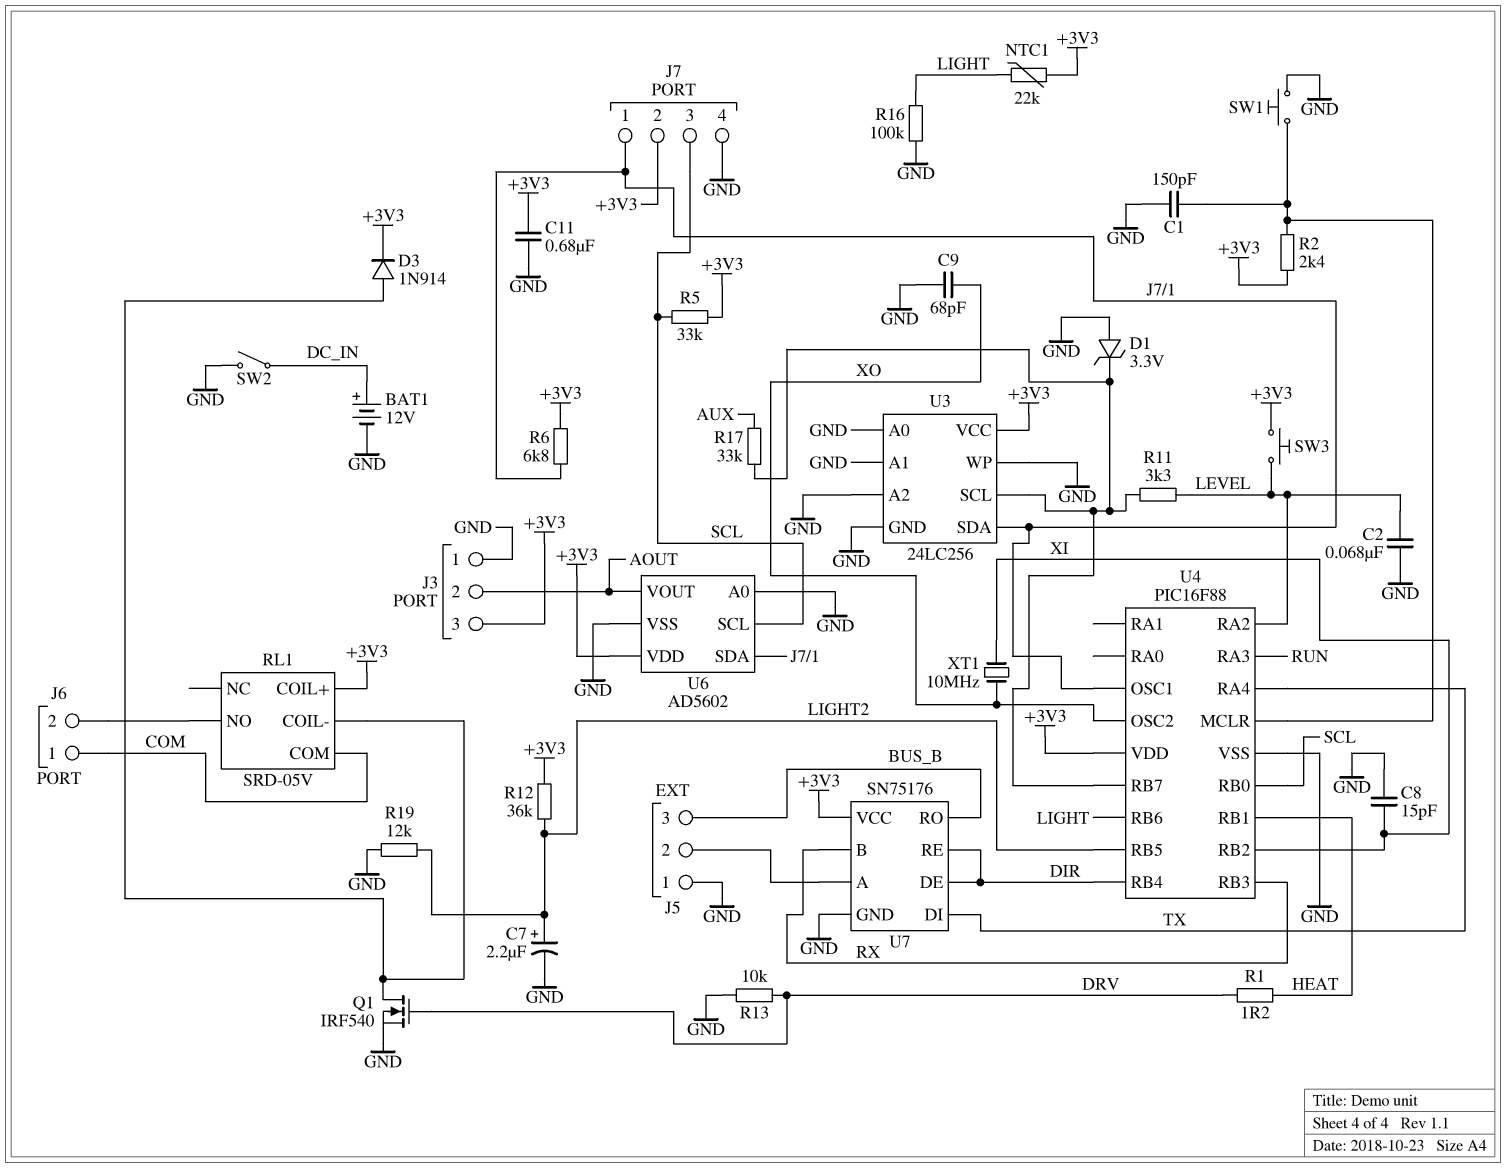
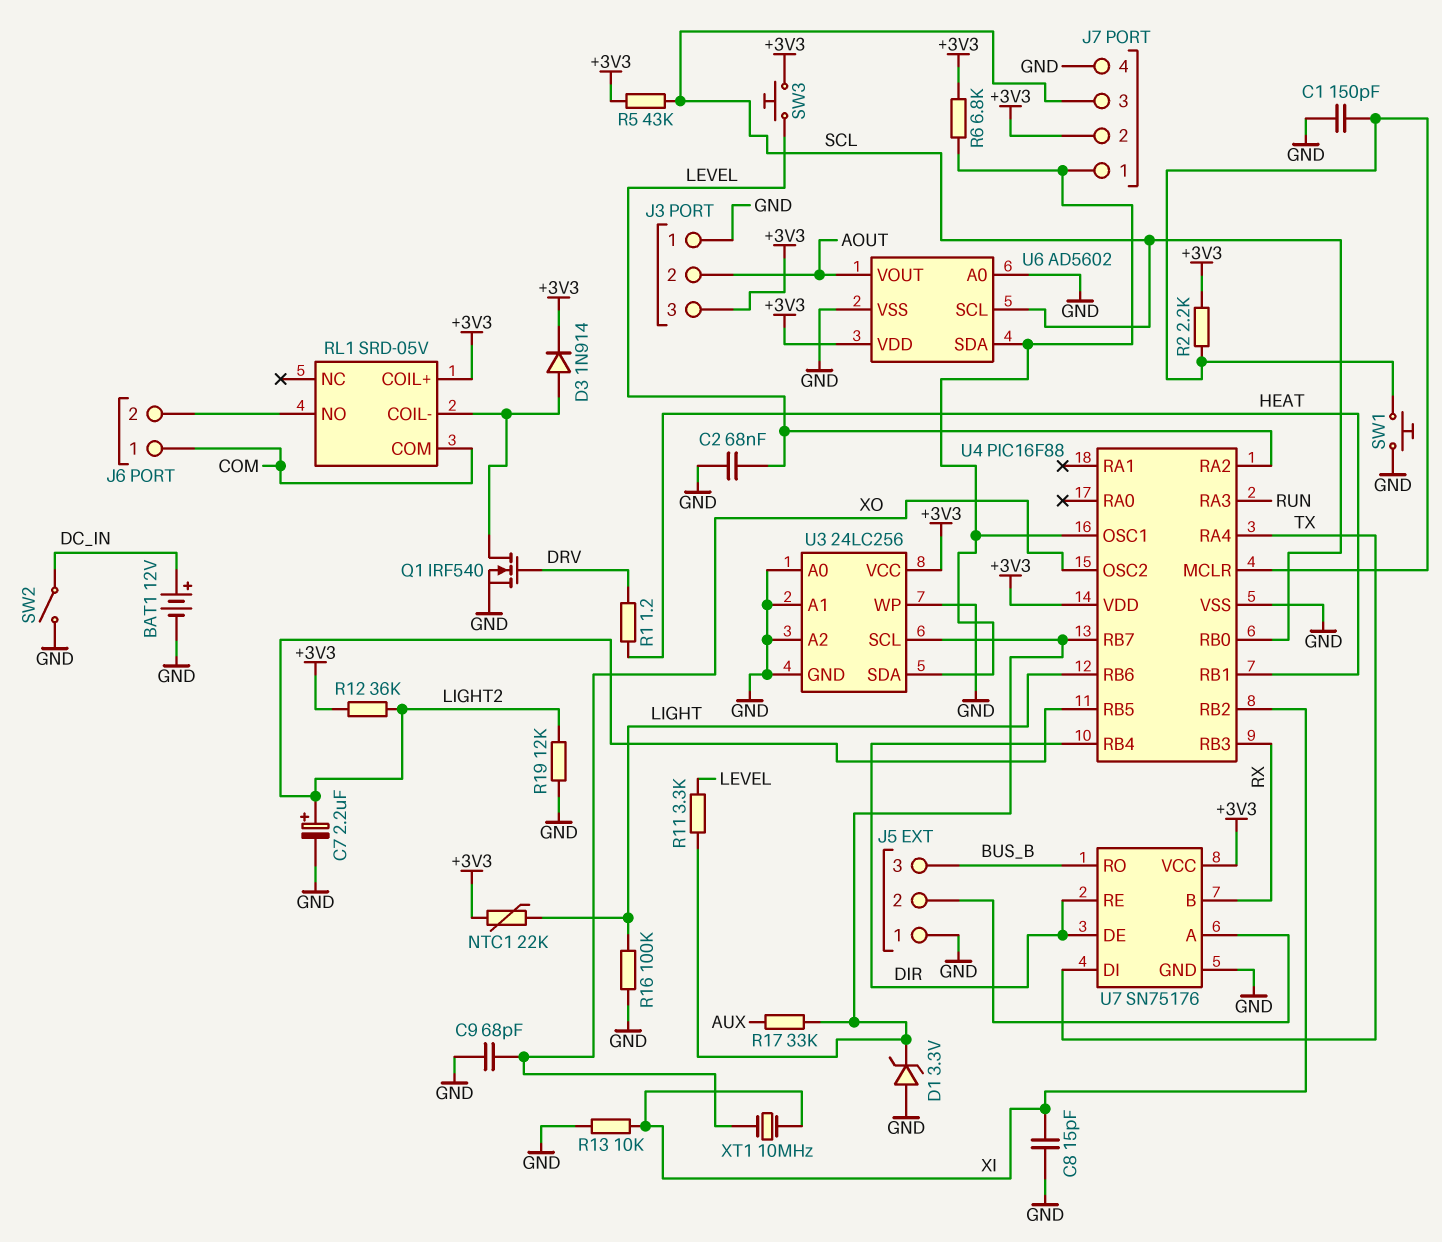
C11: 680nF (+3V3, GND) -> none
R2: 2.4k (+3V3, U4/MCLR) -> 2.2k (+3V3, U4/MCLR)
R5: 33k (+3V3, SCL) -> 43k (+3V3, SCL)
R13: 10k (DRV, GND) -> 10k (GND, XI)

